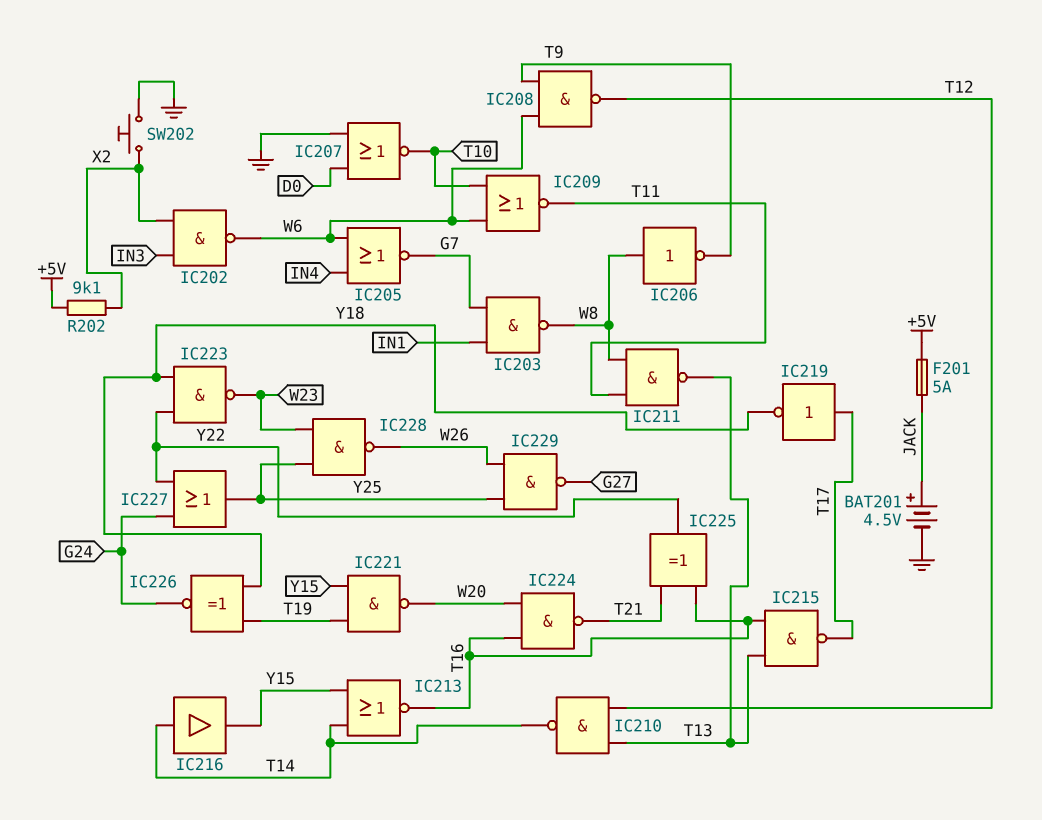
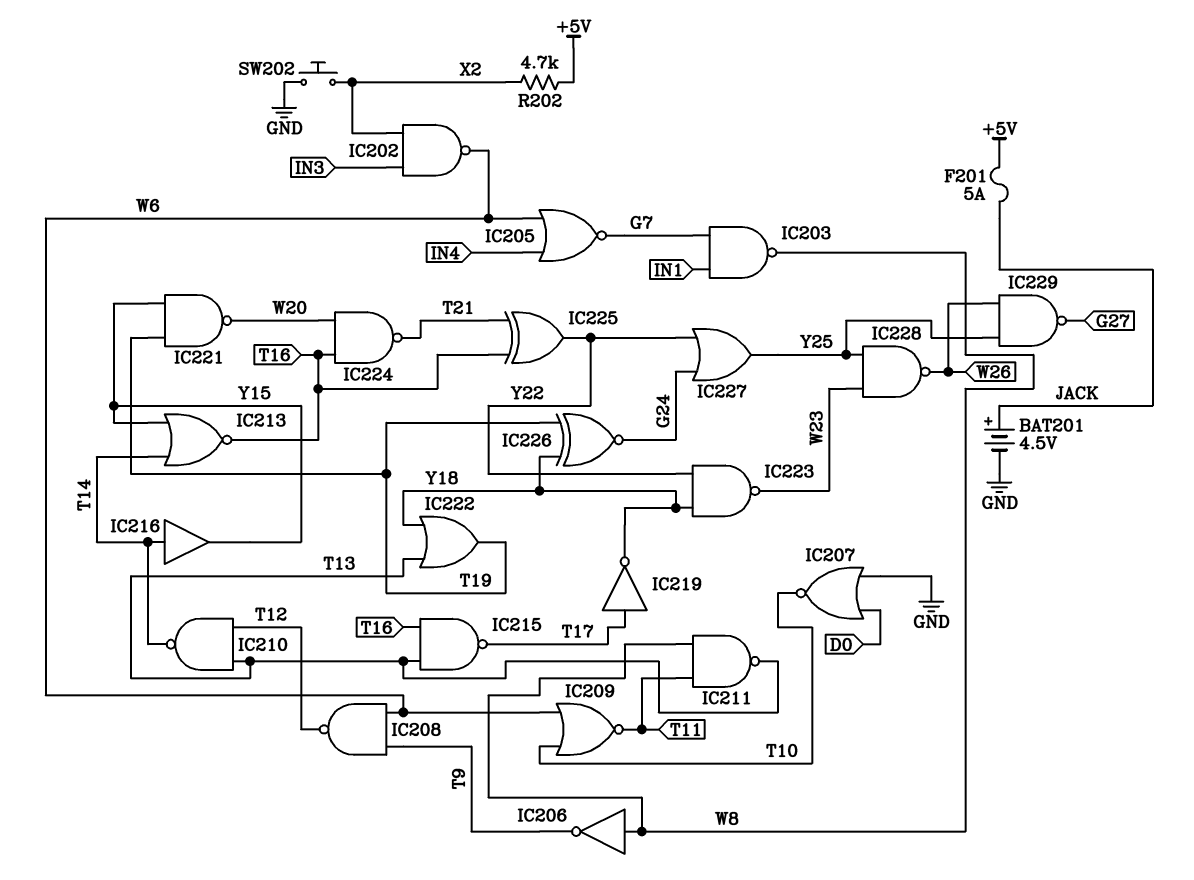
IC222: none -> OR (in T13, in Y18, out T19)
R202: 9.1k (+5V, X2) -> 4.7k (+5V, X2)

